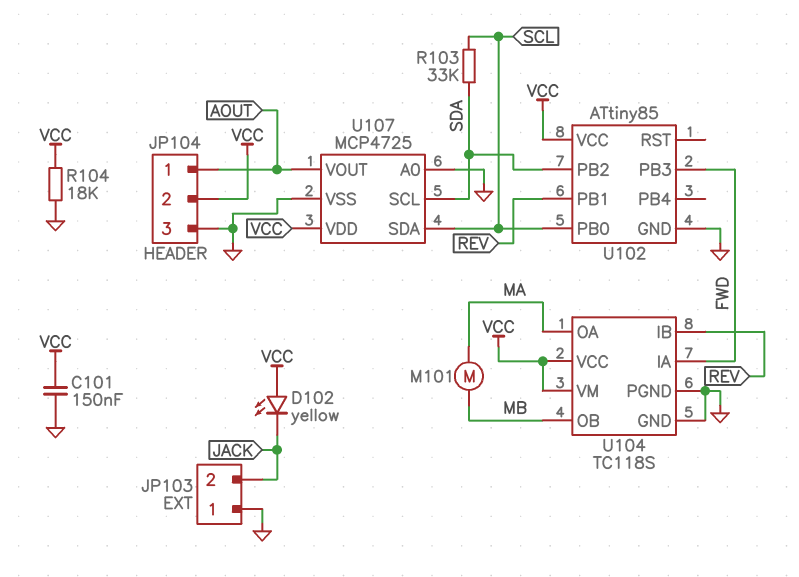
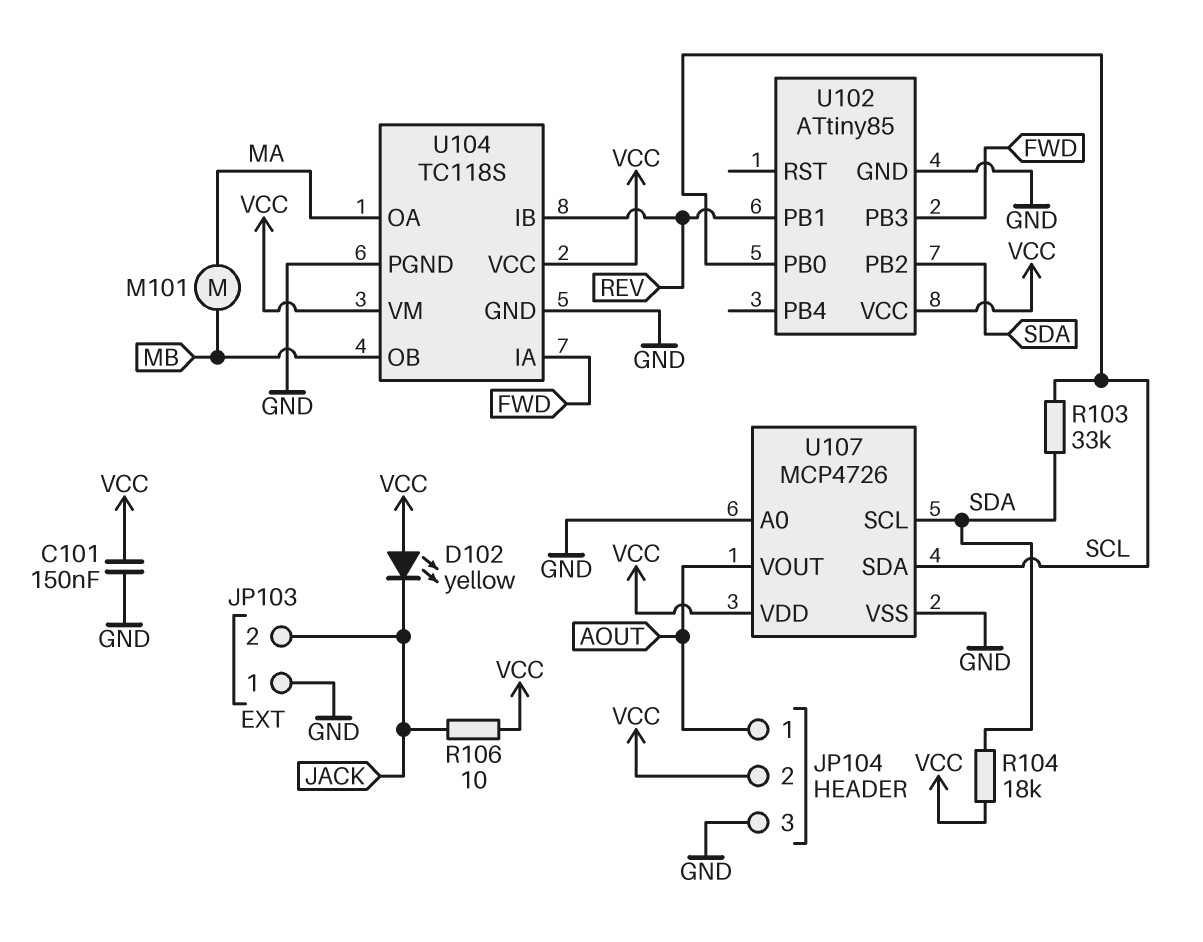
R104: 18k (GND, VCC) -> 18k (SDA, VCC)
R106: none -> 10 (JACK, VCC)
U107: MCP4725 -> MCP4726

